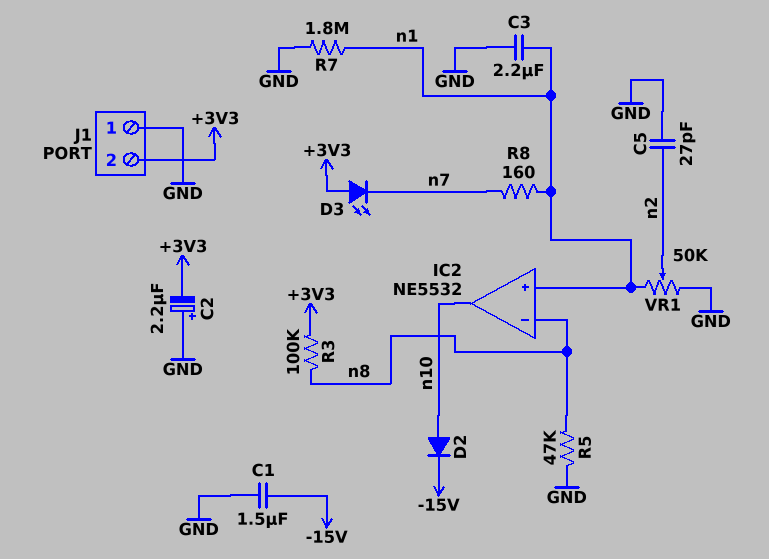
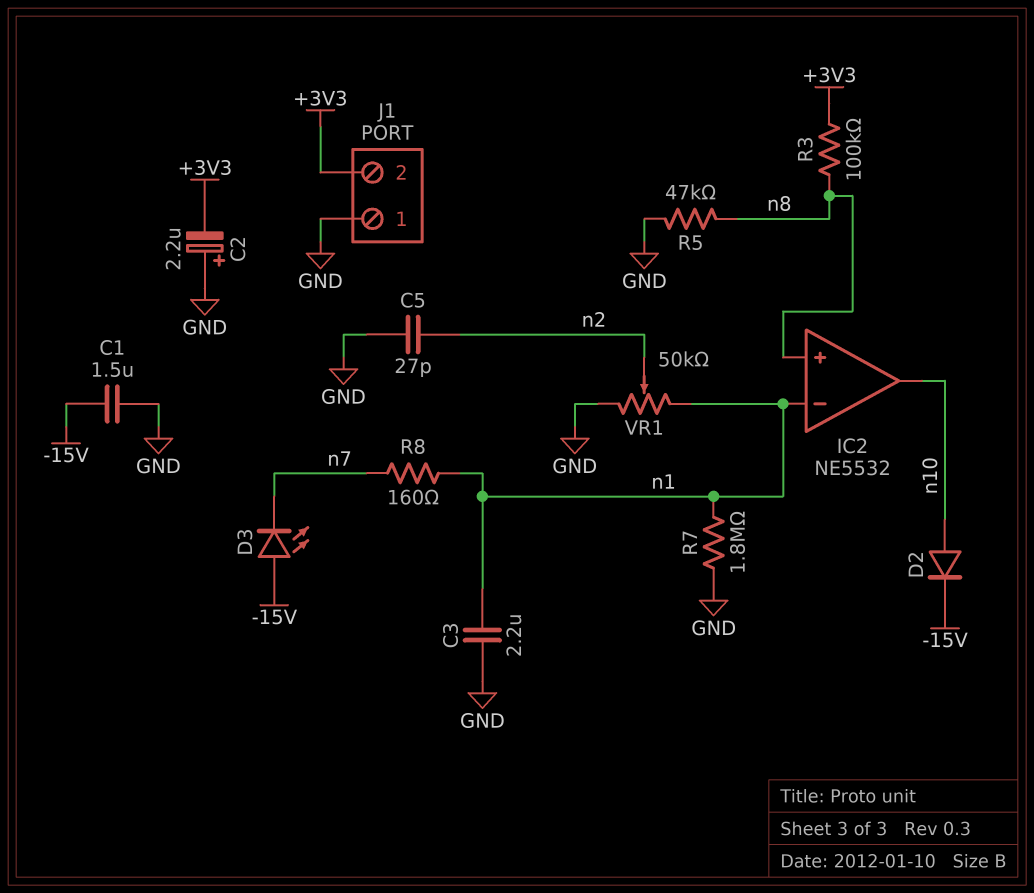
D3: LED (A +3V3, K n7) -> LED (A -15V, K n7)
IC2 pin in+: n1 -> n8
IC2 pin in-: n8 -> n1

